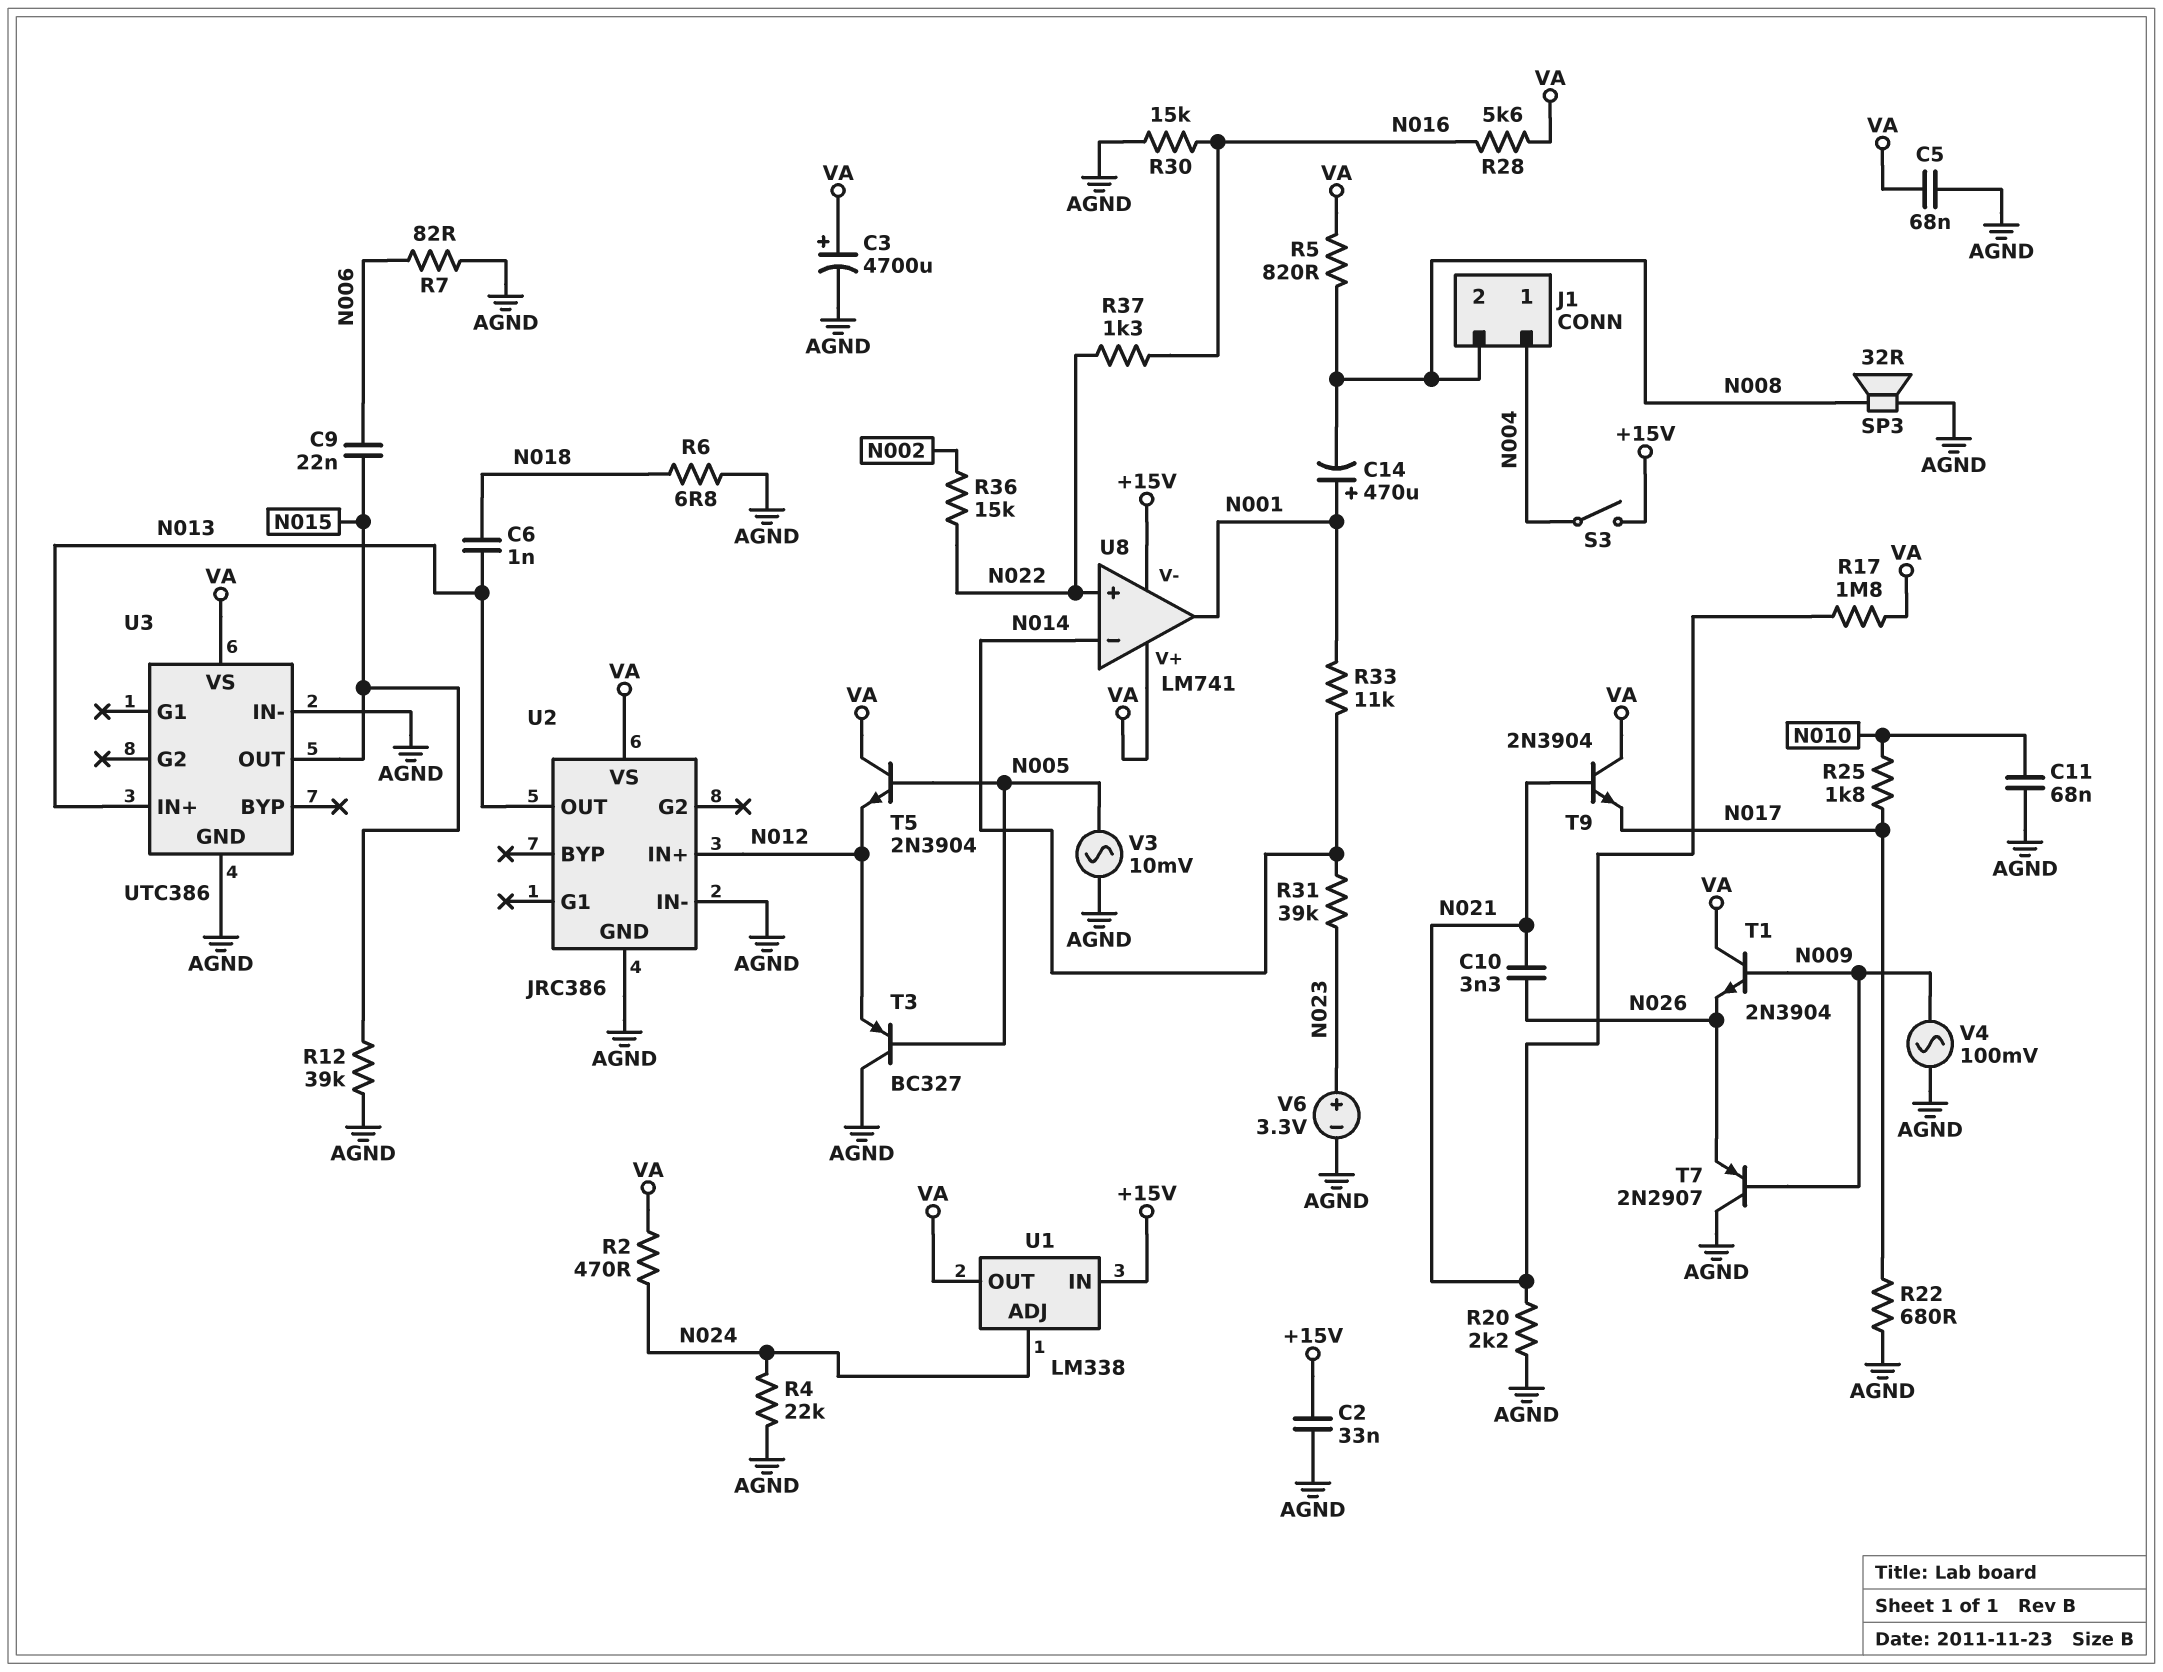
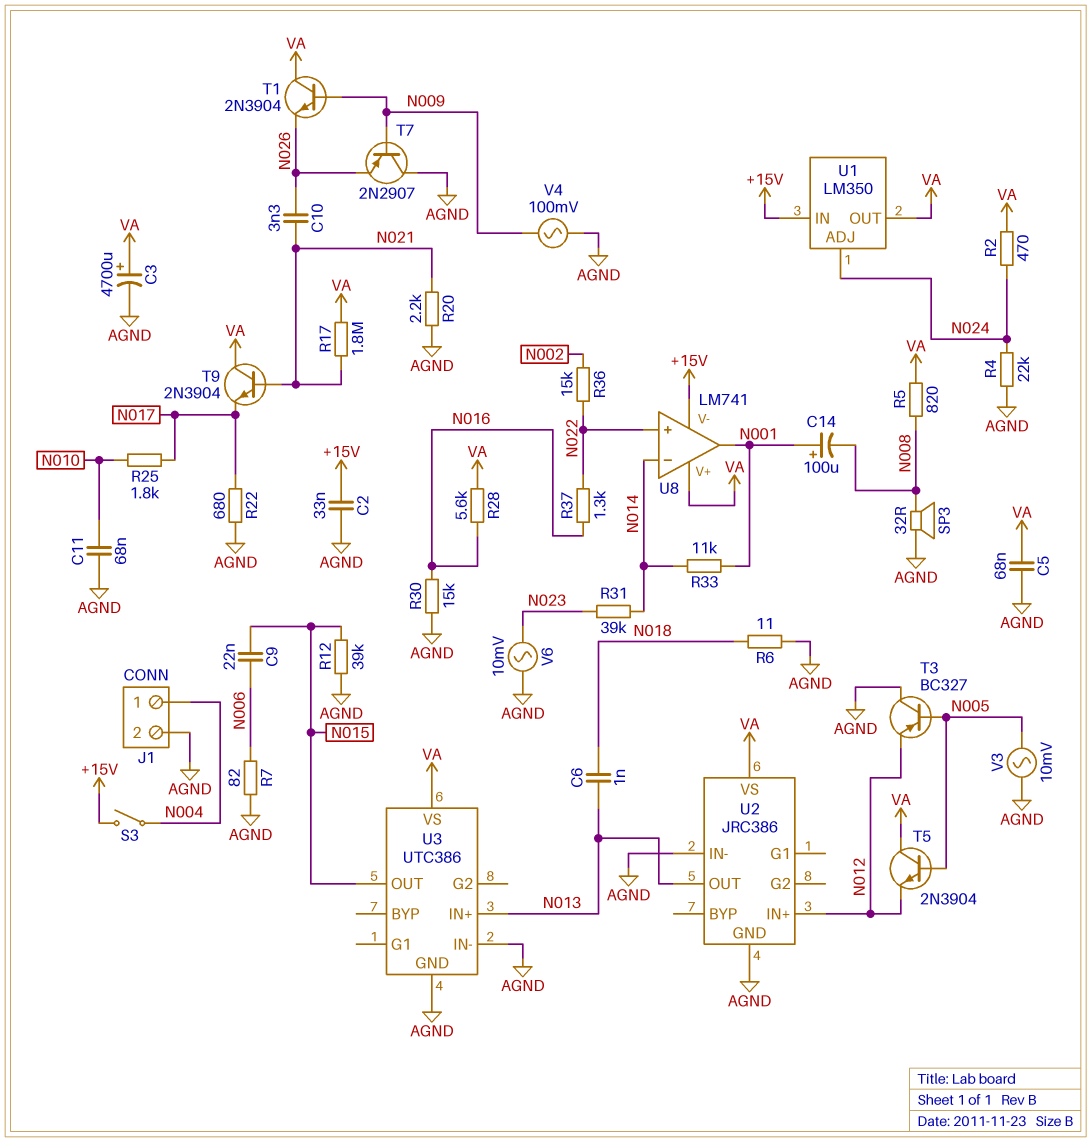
C14: 470uF (plus N001, minus N008) -> 100uF (plus N001, minus N008)
J1 pin 2: N008 -> AGND
R6: 6.8 (AGND, N018) -> 11 (AGND, N018)
U1: LM338 -> LM350
V6: 3.3V (plus N023, minus AGND) -> AC 10mV (AGND, N023)

